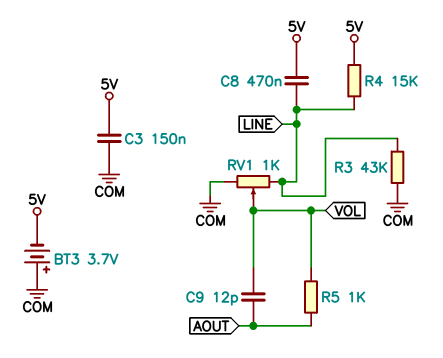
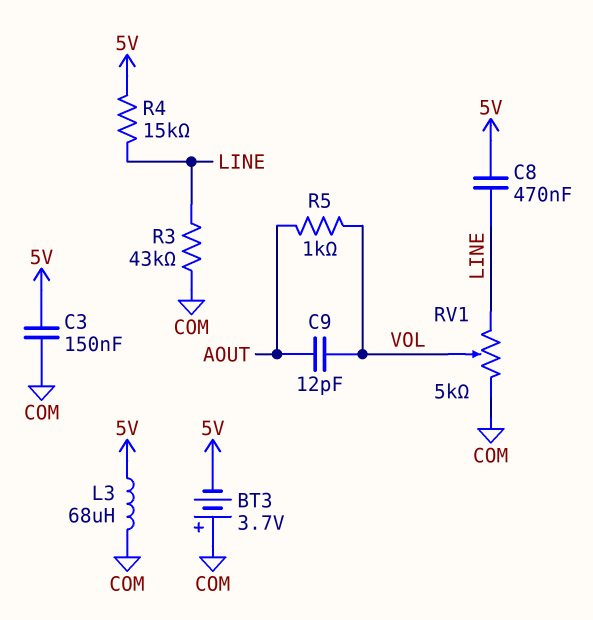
L3: none -> 68uH (5V, COM)
RV1: 1k (COM, LINE, wiper VOL) -> 5k (COM, LINE, wiper VOL)

